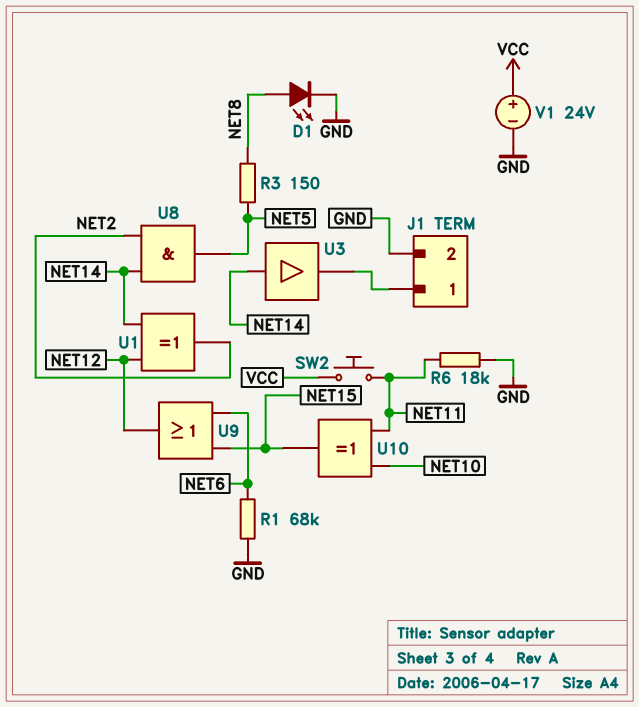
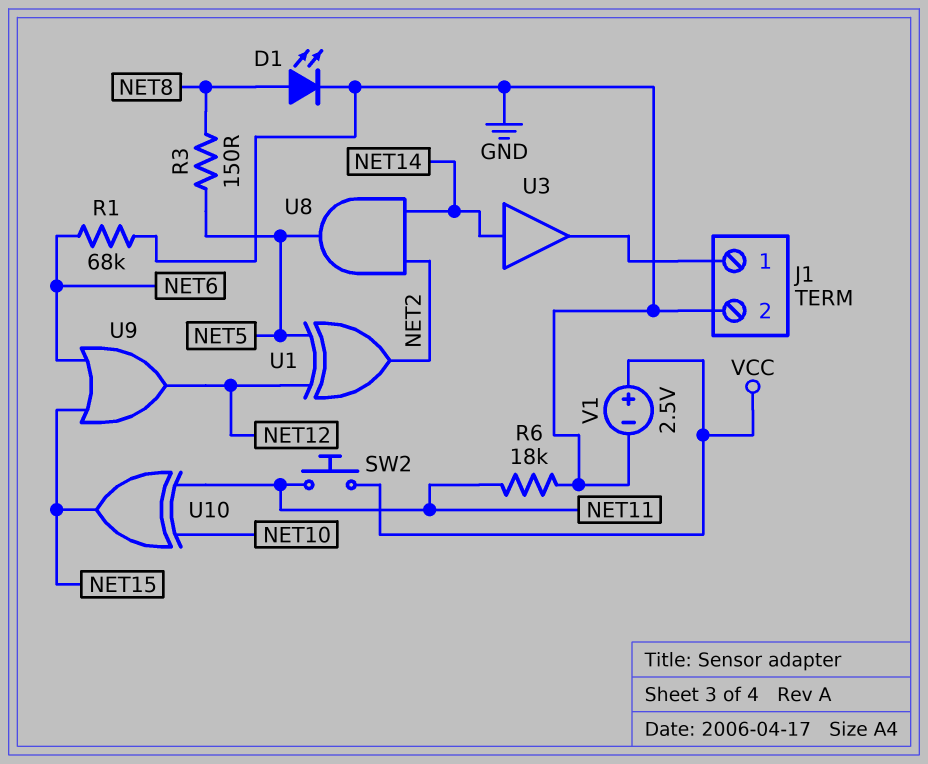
U1: XOR (in NET12, in NET14, out NET2) -> XOR (in NET5, in NET12, out NET2)
V1: 24V (plus VCC, minus GND) -> 2.5V (plus VCC, minus GND)

